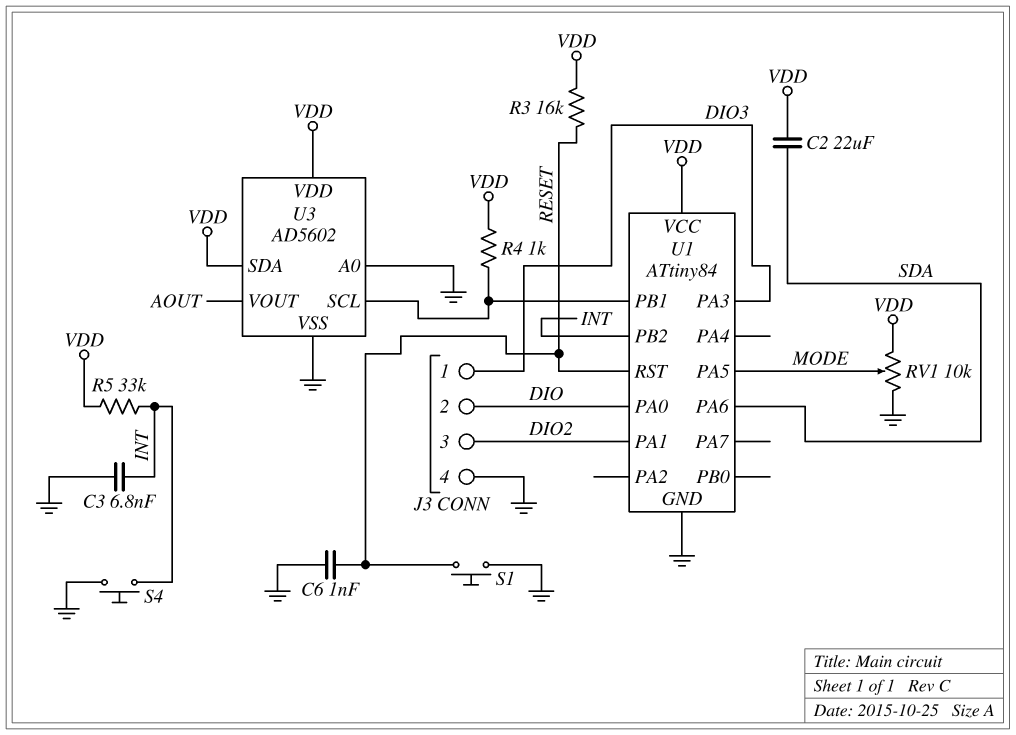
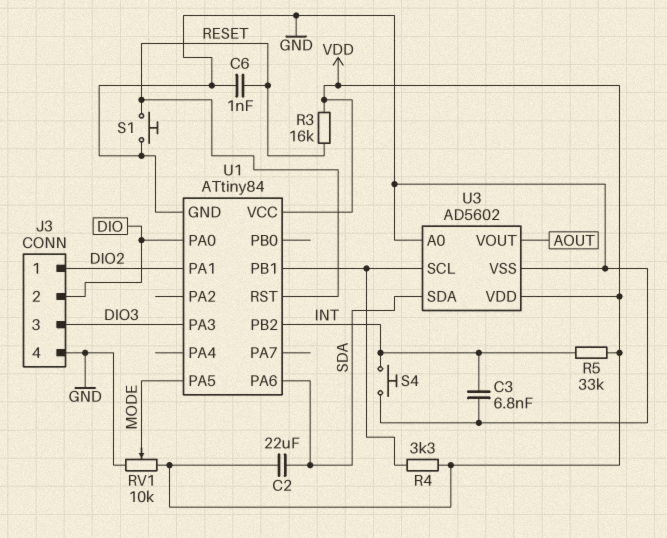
J3 pin 1: DIO3 -> DIO2
J3 pin 3: DIO2 -> DIO3
R4: 1k (U1/PB1, VDD) -> 3.3k (U1/PB1, VDD)
U3 pin SDA: VDD -> SDA

